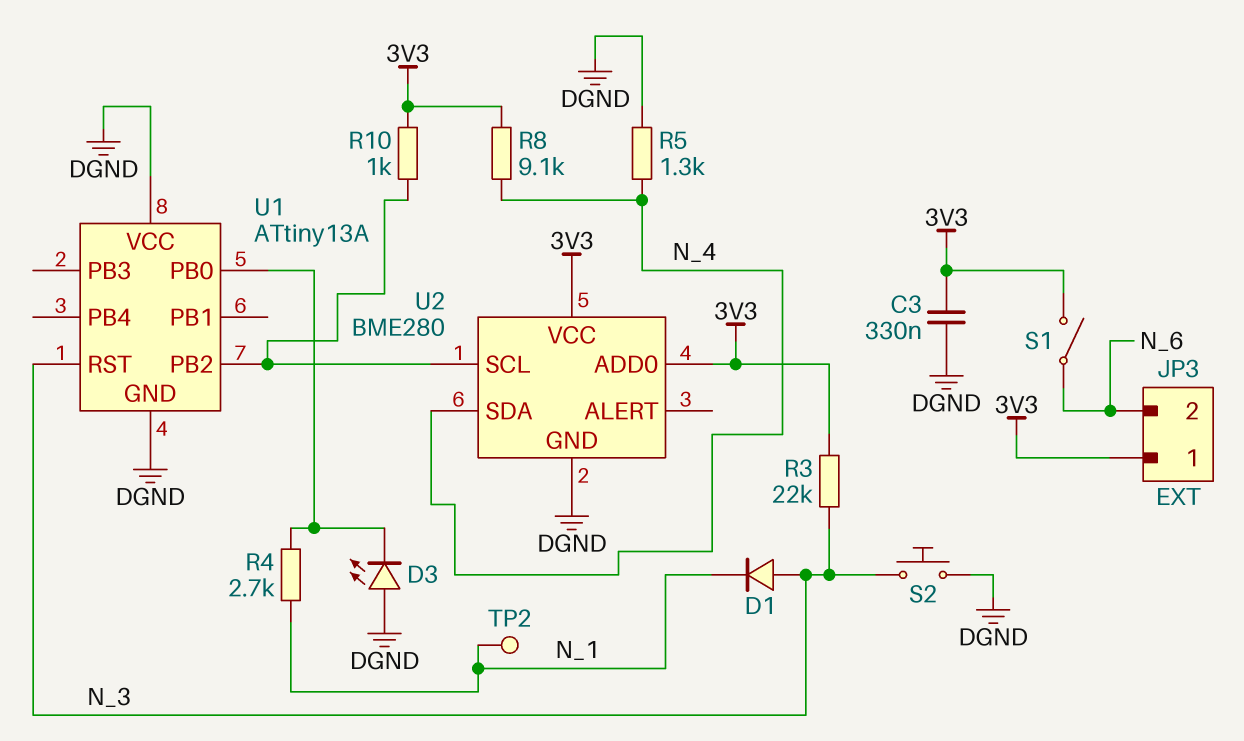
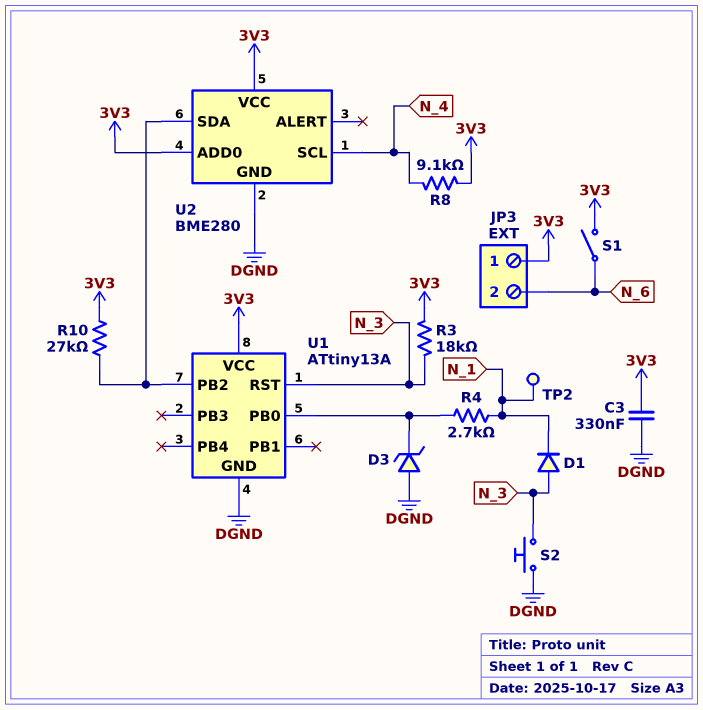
D3: LED (A DGND, K U1/PB0) -> zener (A DGND, K U1/PB0)
R3: 22k (3V3, N_3) -> 18k (3V3, N_3)
R5: 1.3k (DGND, N_4) -> none
R10: 1k (3V3, U1/PB2) -> 27k (3V3, U1/PB2)
U1 pin VCC: DGND -> 3V3
U2 pin SCL: U1/PB2 -> N_4
U2 pin SDA: N_4 -> U1/PB2

